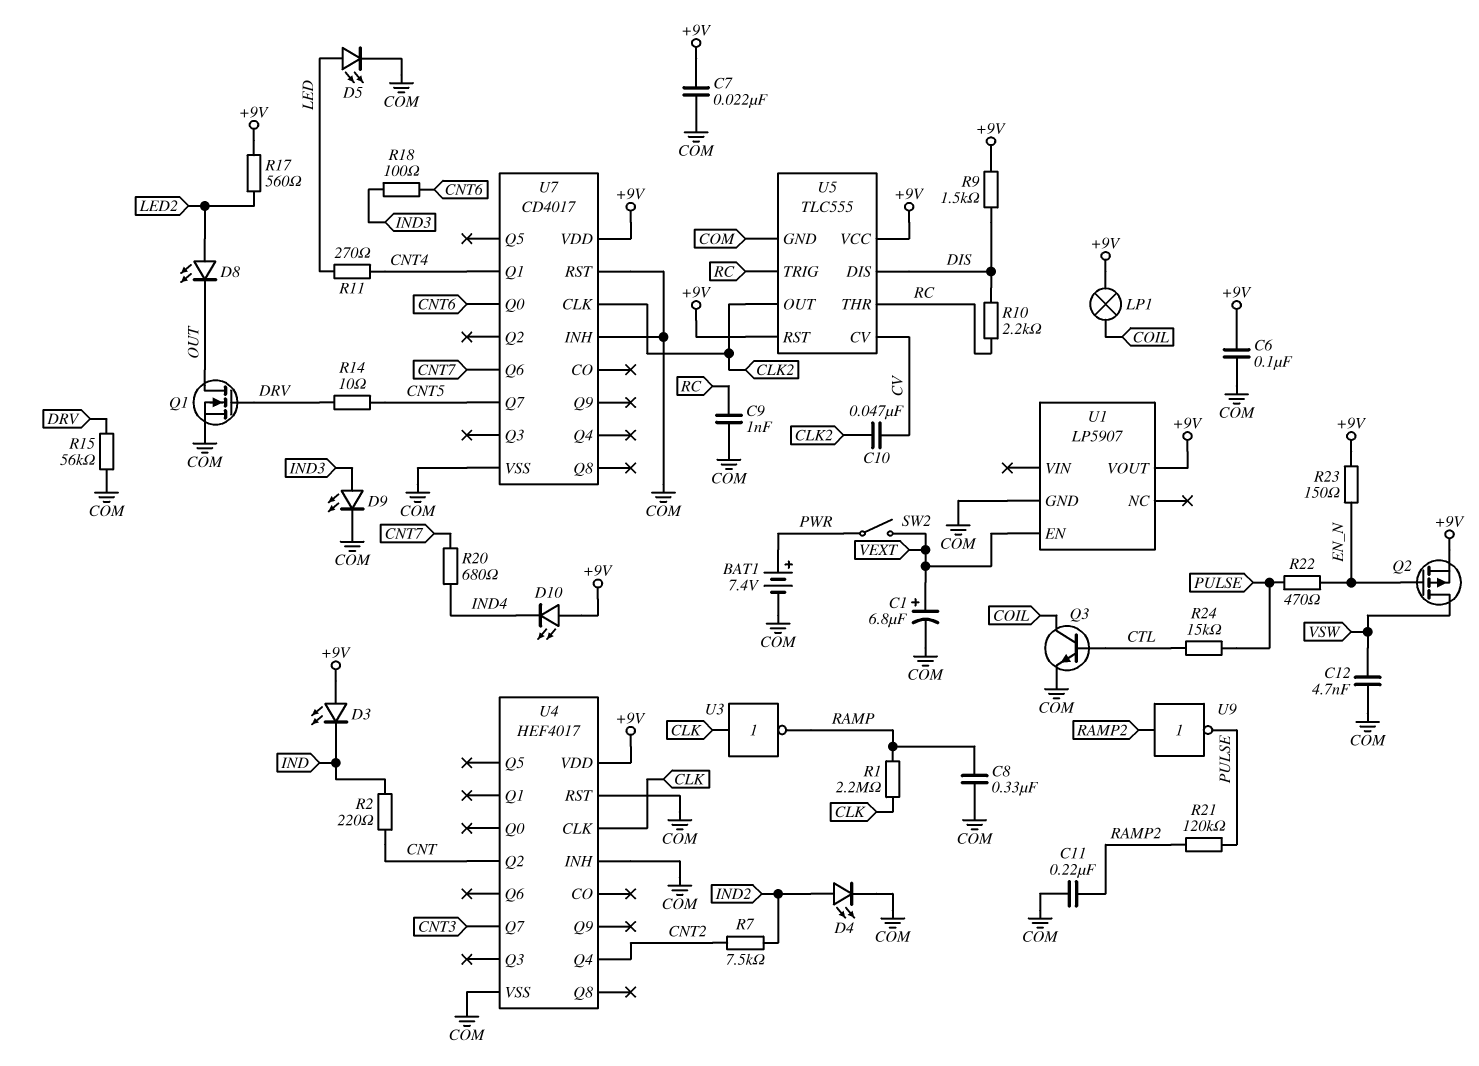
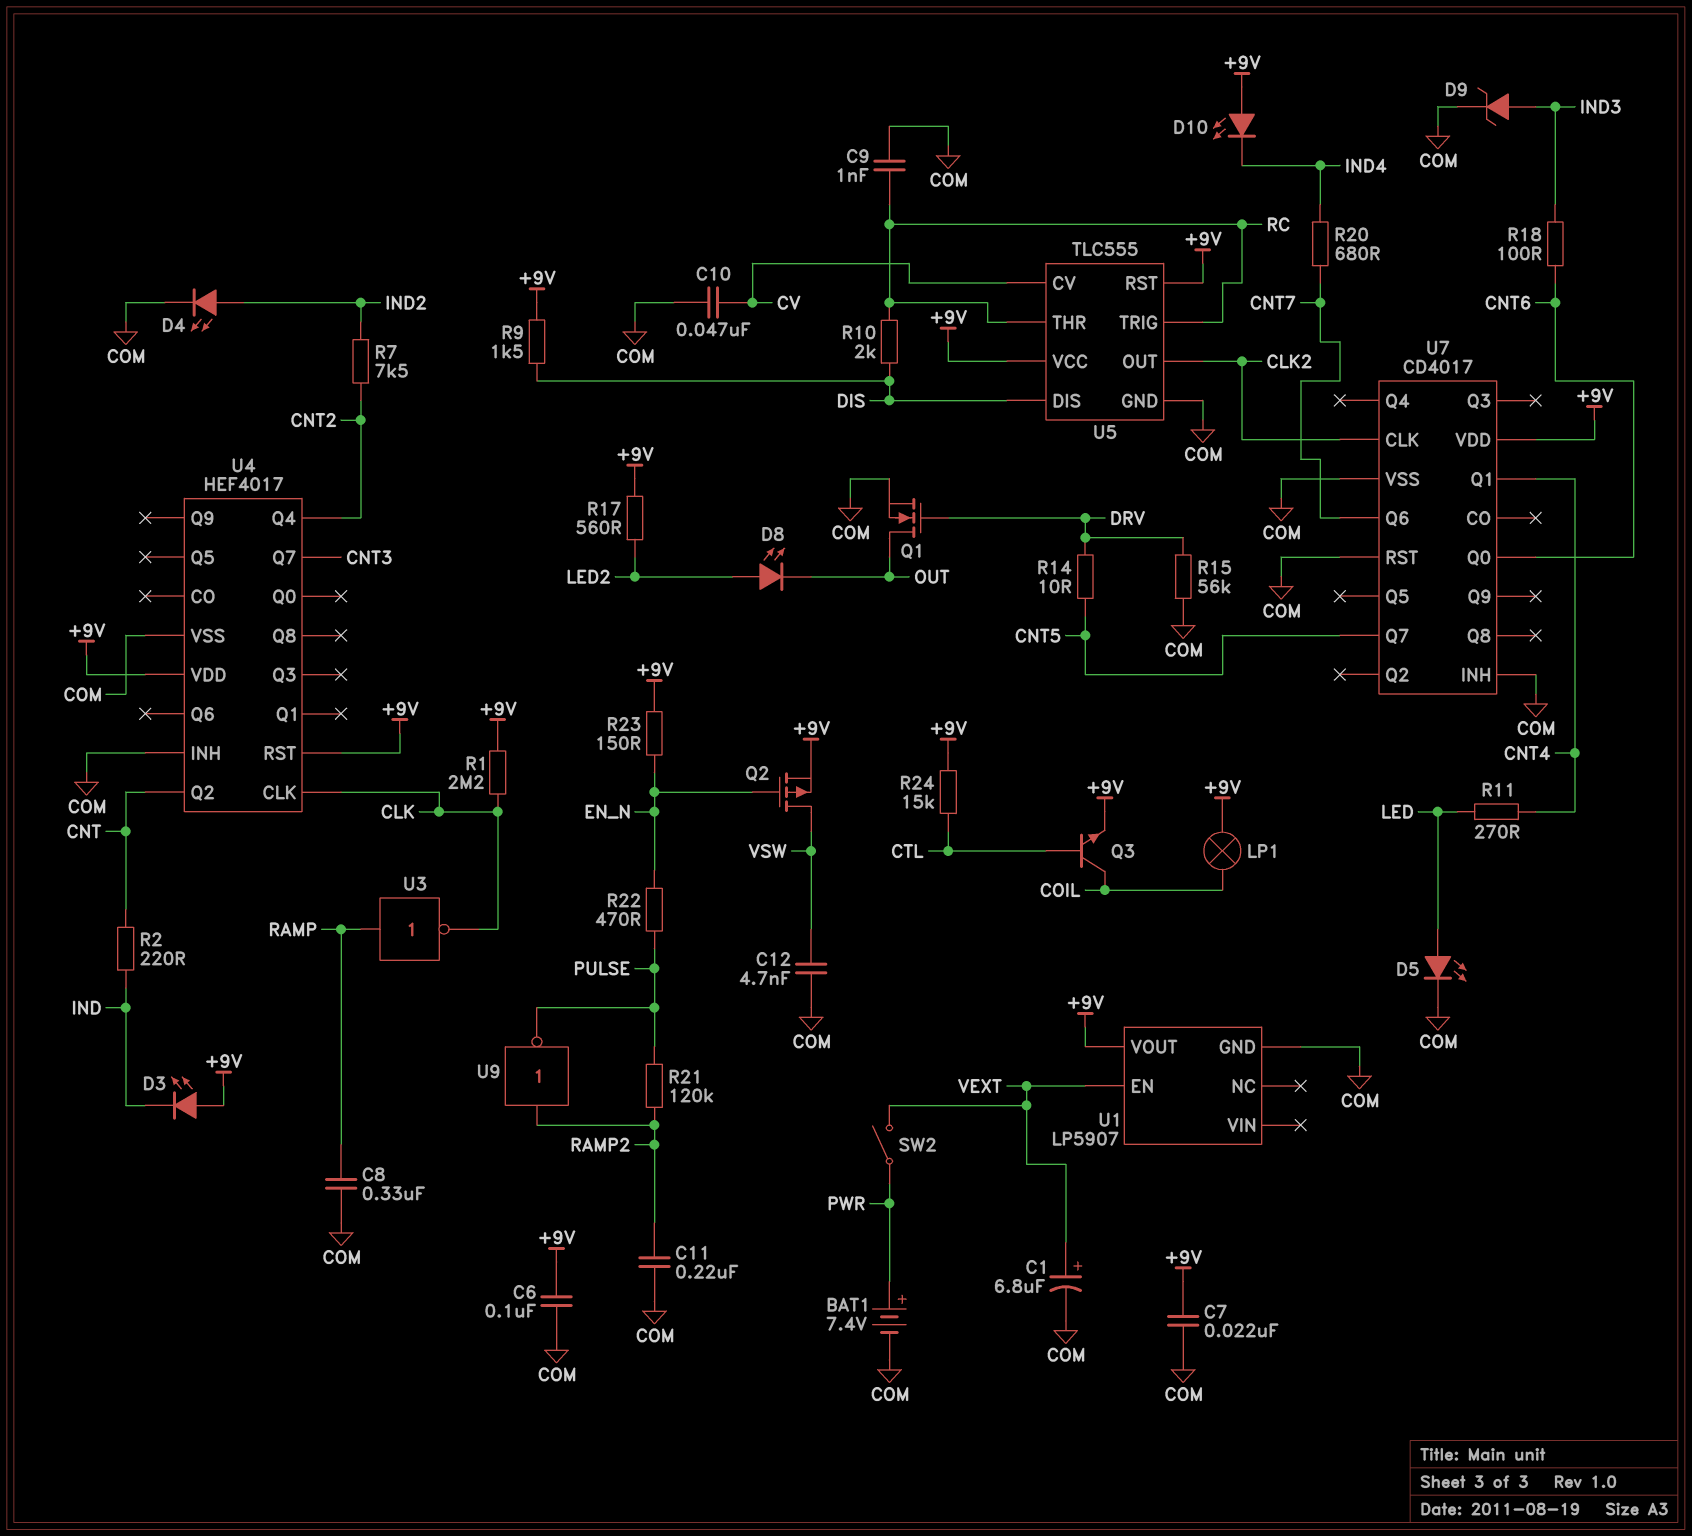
C10: 47nF (CLK2, CV) -> 47nF (COM, CV)
D9: LED (A IND3, K COM) -> zener (A IND3, K COM)
Q3: NPN (B CTL, C COIL, E COM) -> NPN (B CTL, C COIL, E +9V)
R1: 2.2M (CLK, RAMP) -> 2.2M (+9V, CLK)
R10: 2.2k (DIS, RC) -> 2k (DIS, RC)
R24: 15k (CTL, PULSE) -> 15k (+9V, CTL)
U3: NOT (in CLK, out RAMP) -> NOT (in RAMP, out CLK)
U4 pin RST: COM -> +9V

